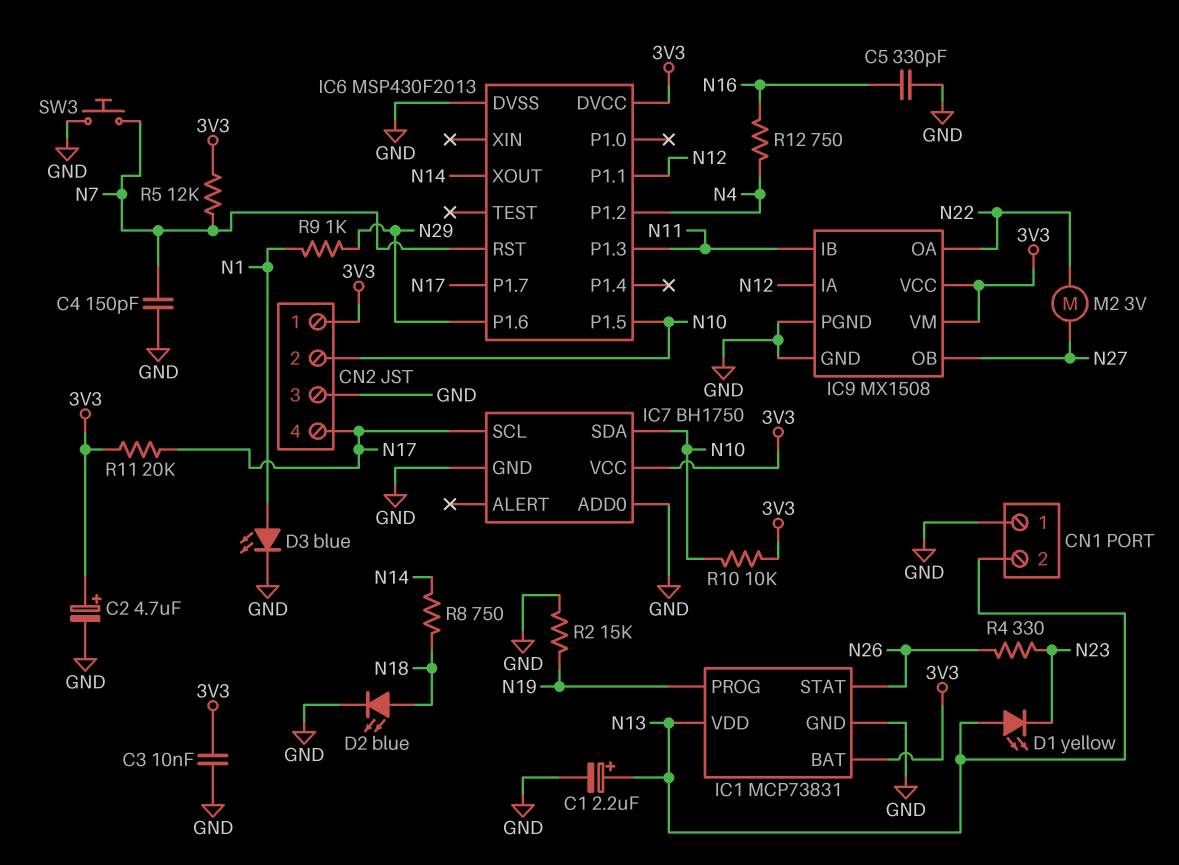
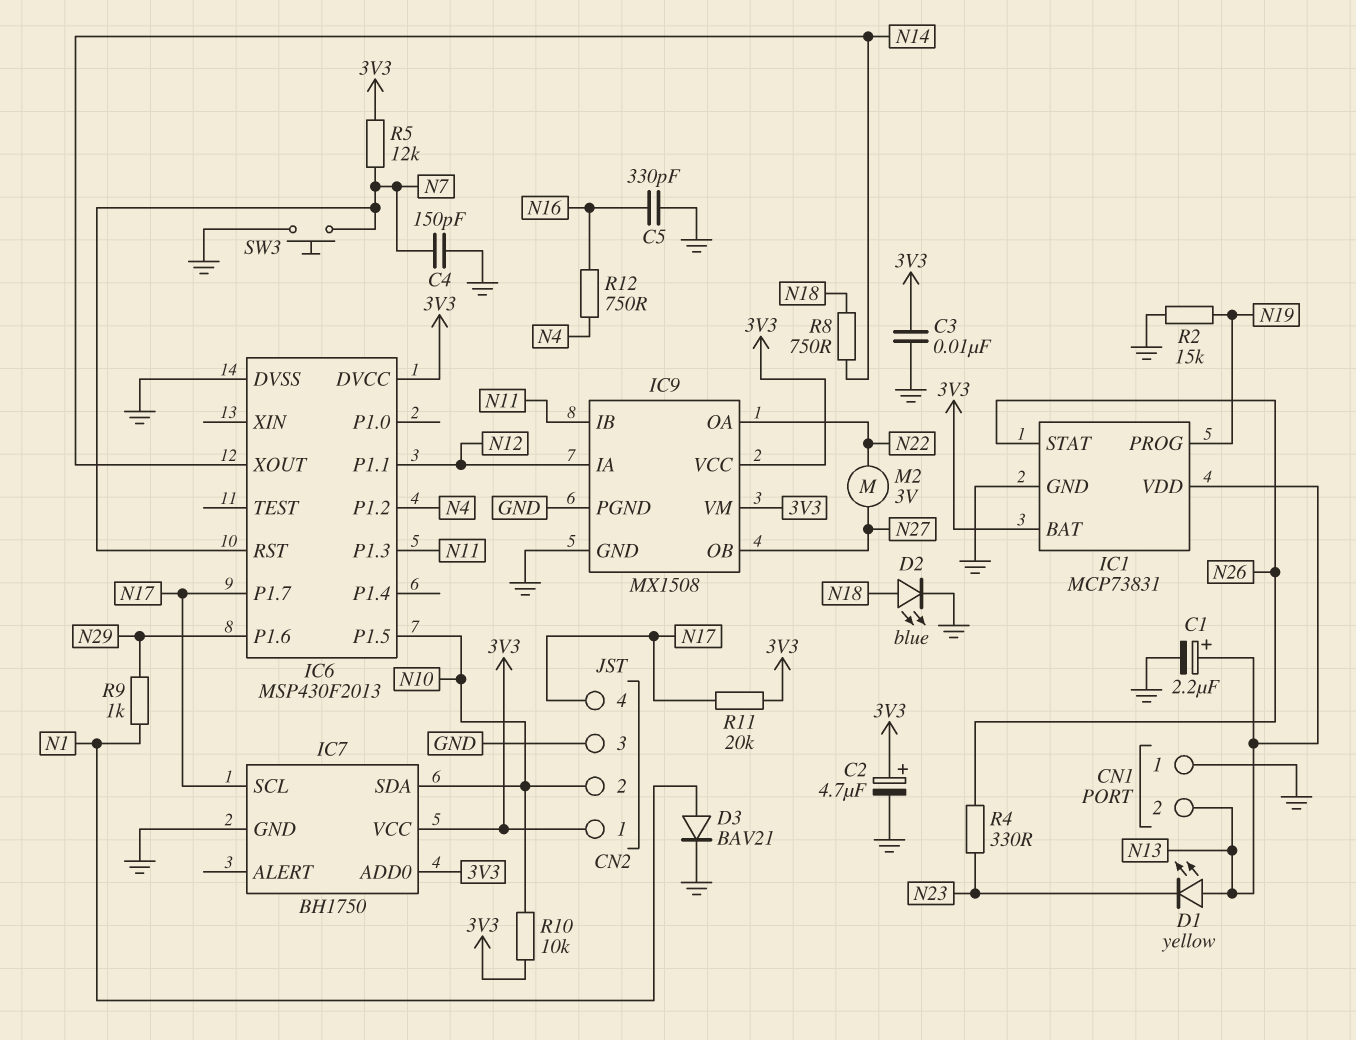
D3: LED blue (A N1, K GND) -> diode BAV21 (A N1, K GND)
IC7 pin ADD0: GND -> 3V3

